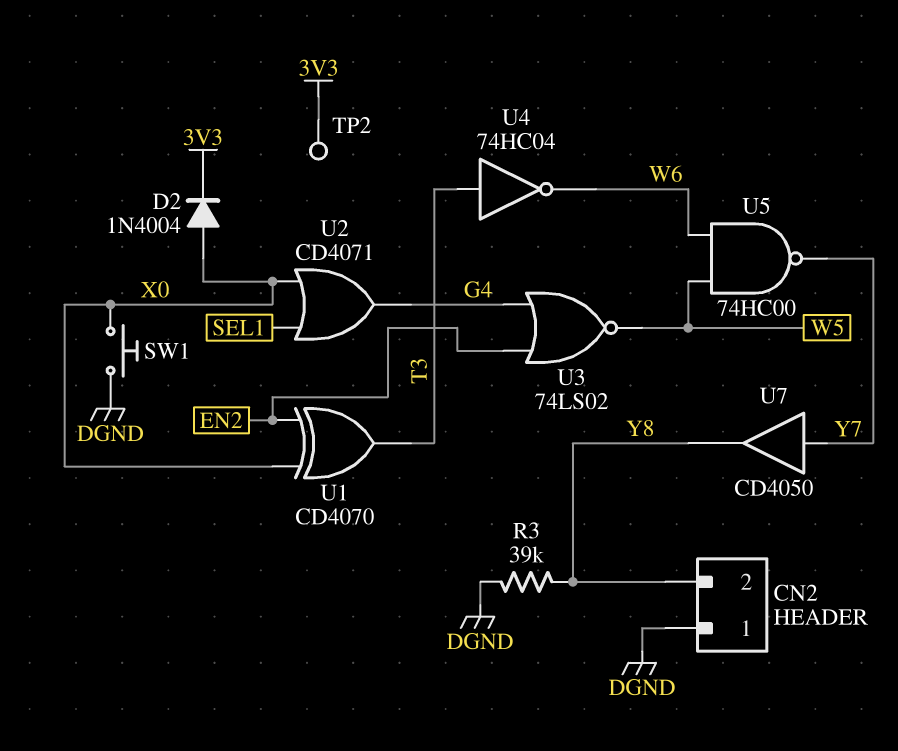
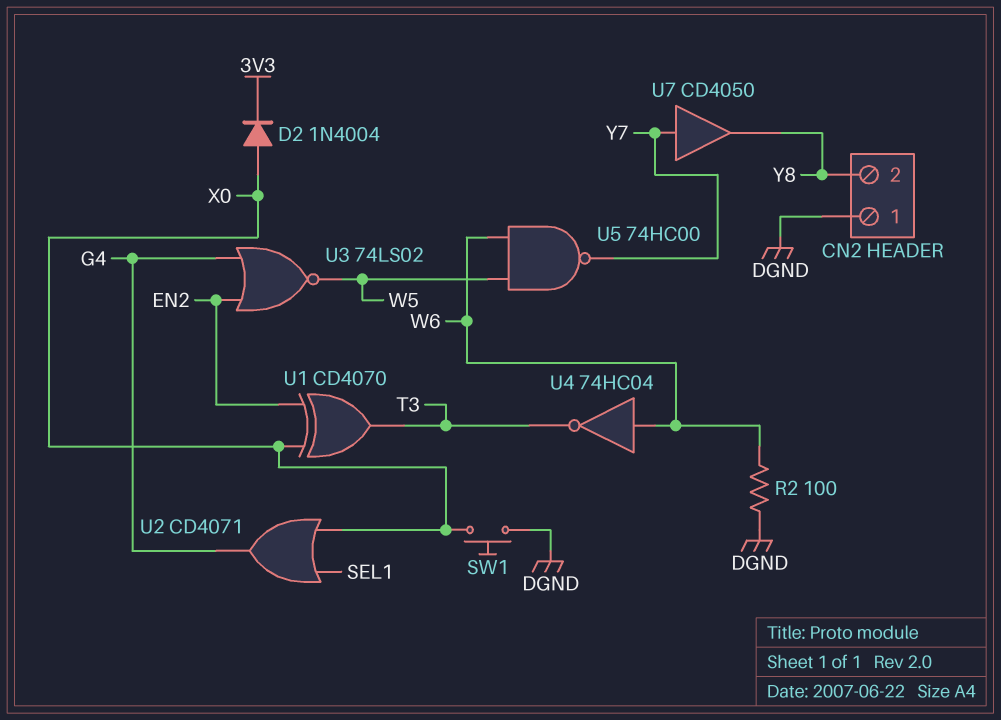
R2: none -> 100 (DGND, W6)
R3: 39k (DGND, Y8) -> none
TP2: test point (3V3) -> none
U4: NOT 74HC04 (in T3, out W6) -> NOT 74HC04 (in W6, out T3)

